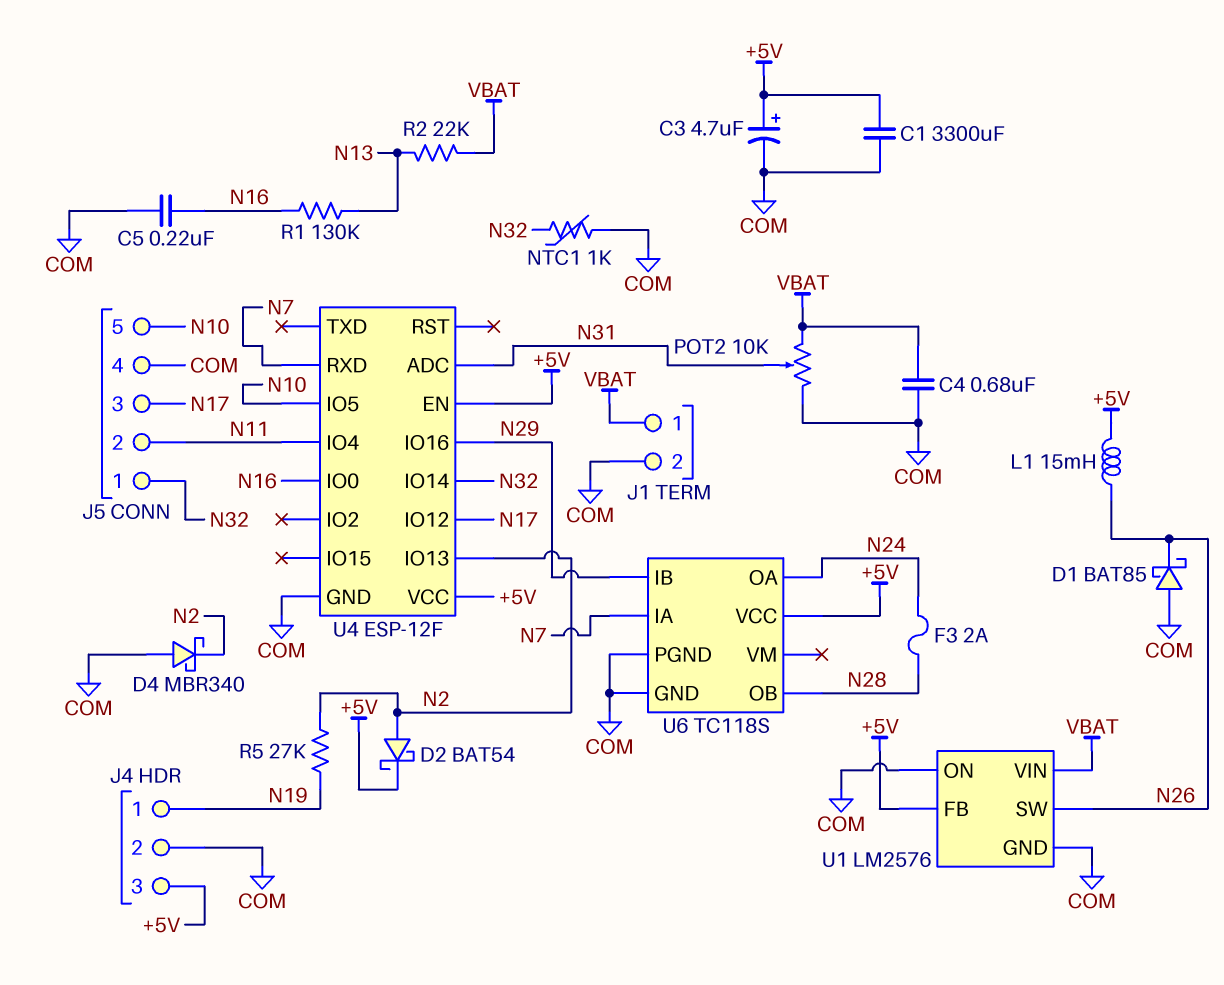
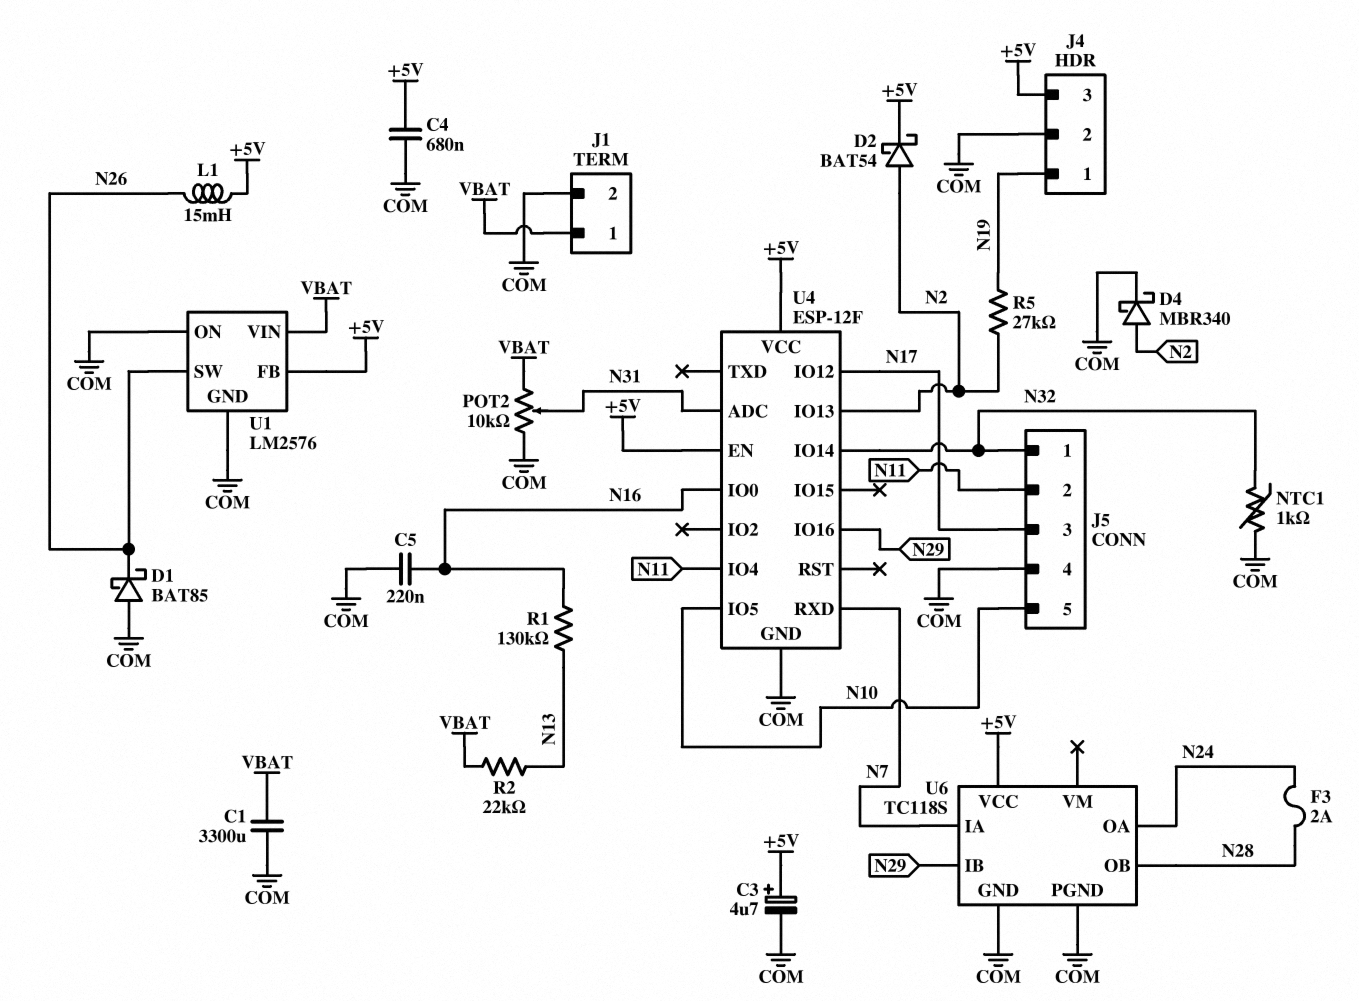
C1: 3300uF (+5V, COM) -> 3300uF (COM, VBAT)
C4: 680nF (COM, VBAT) -> 680nF (+5V, COM)
D4: schottky MBR340 (A COM, K N2) -> schottky MBR340 (A N2, K COM)

